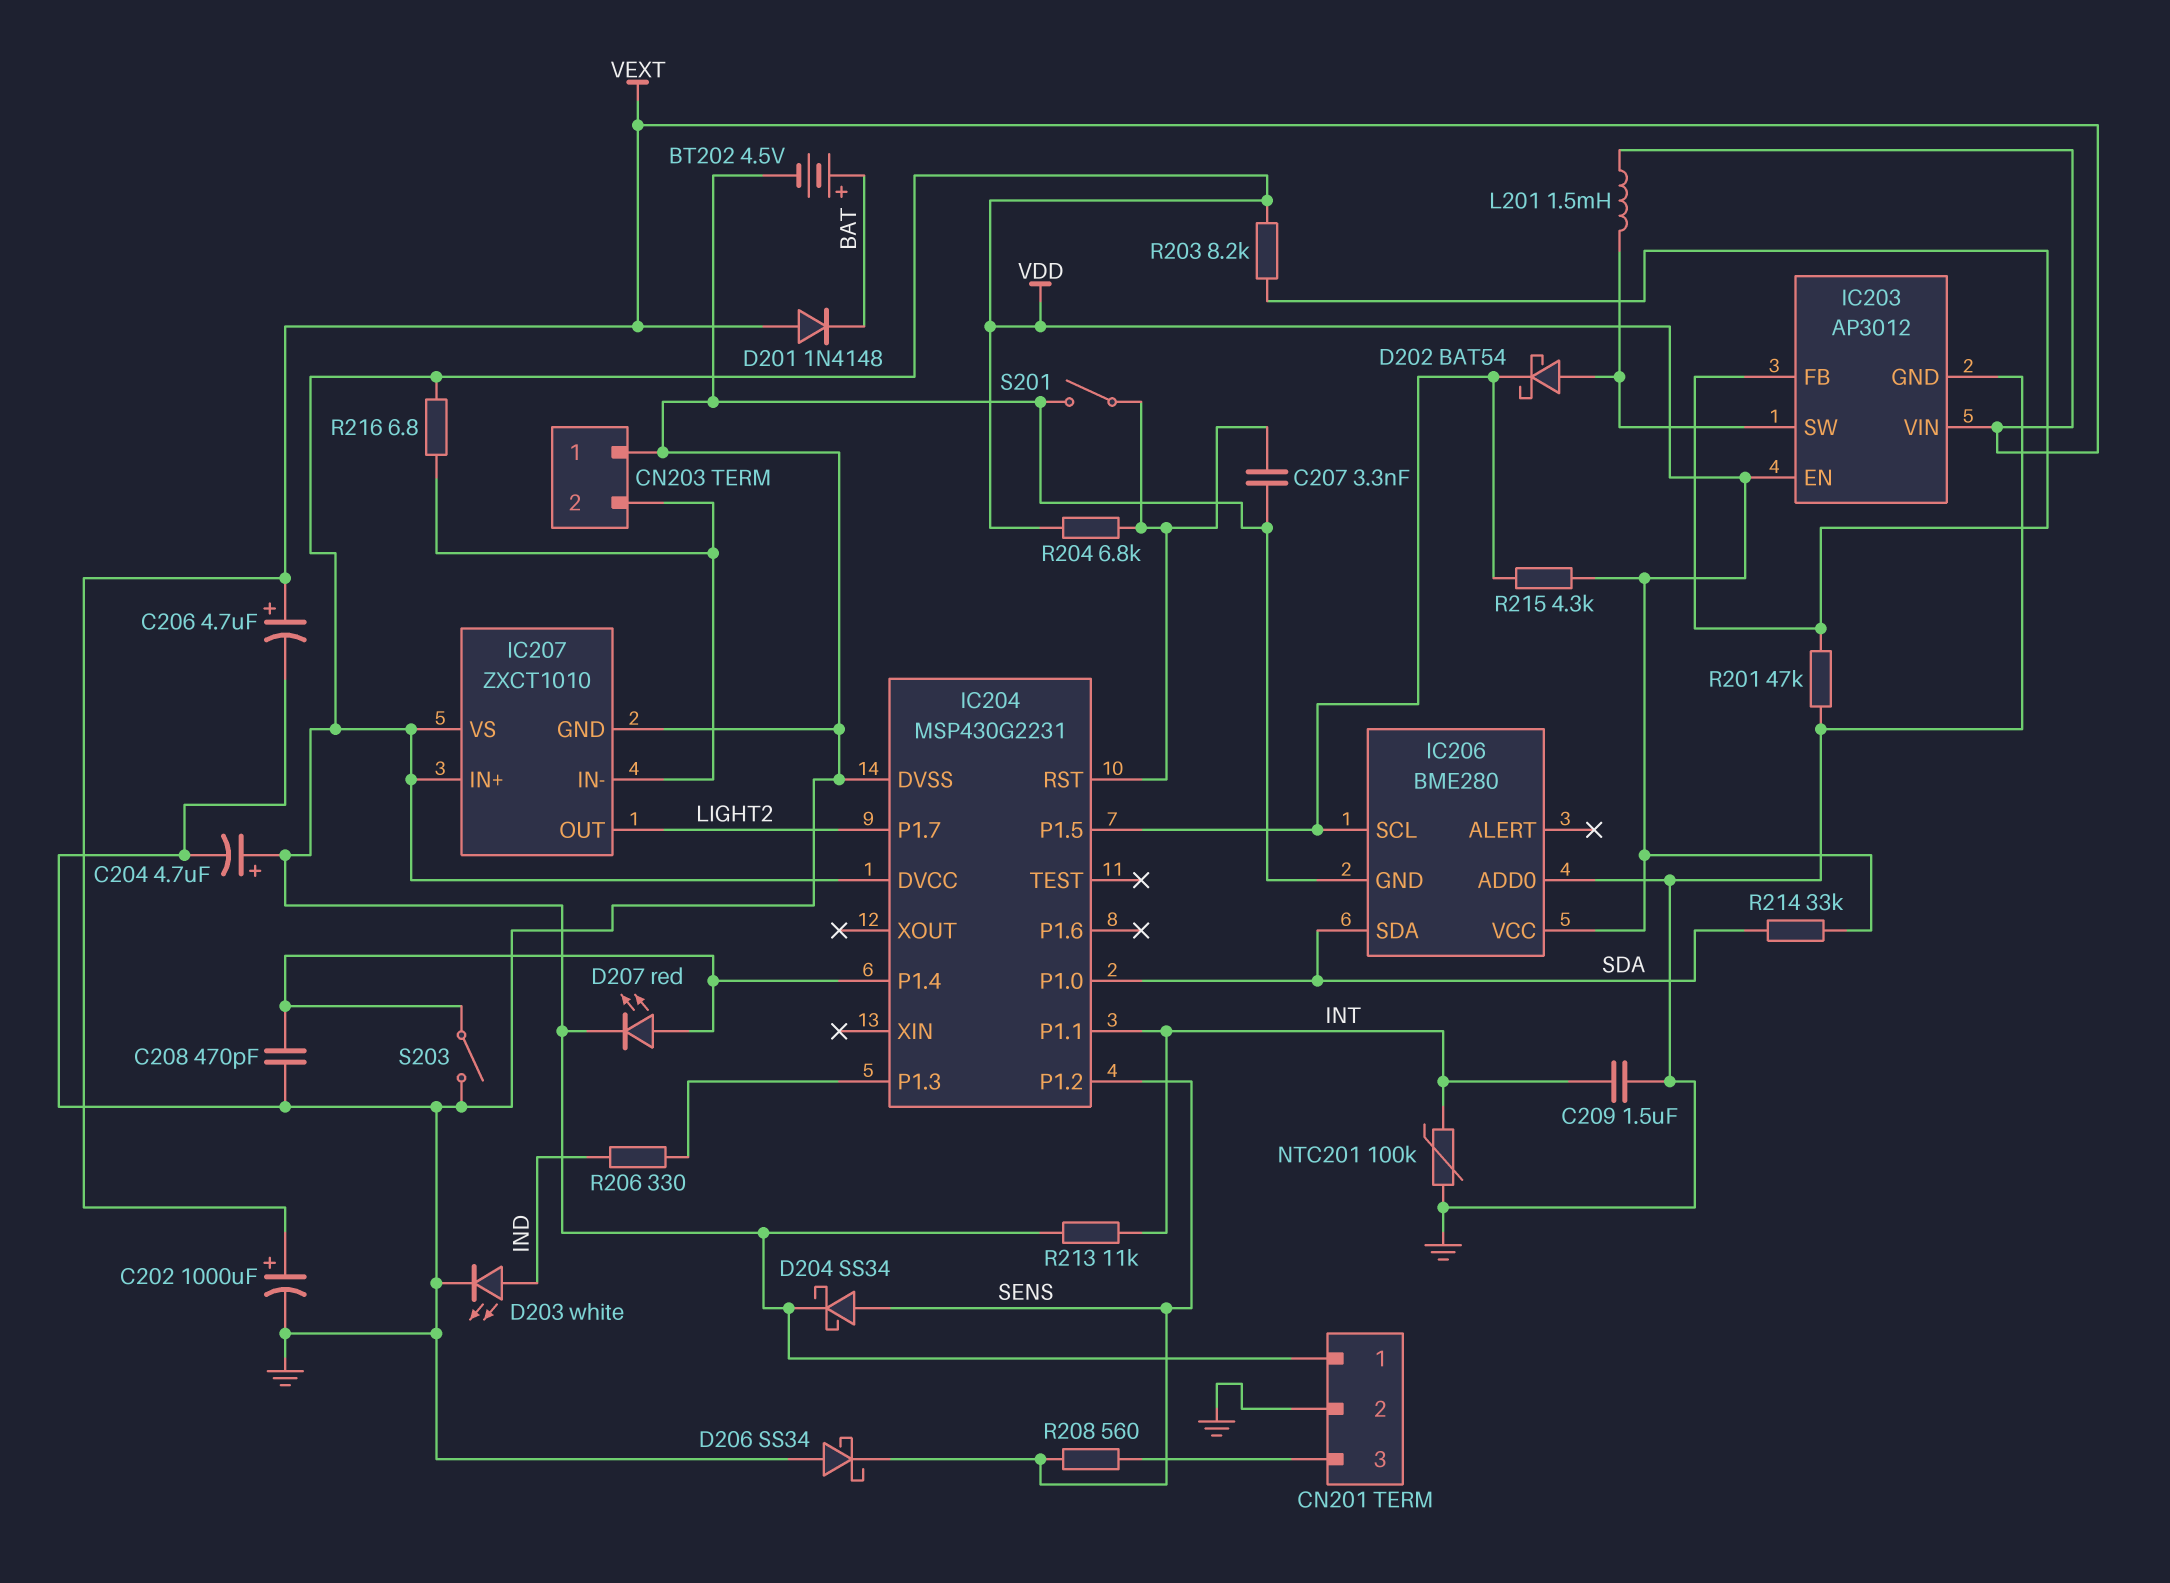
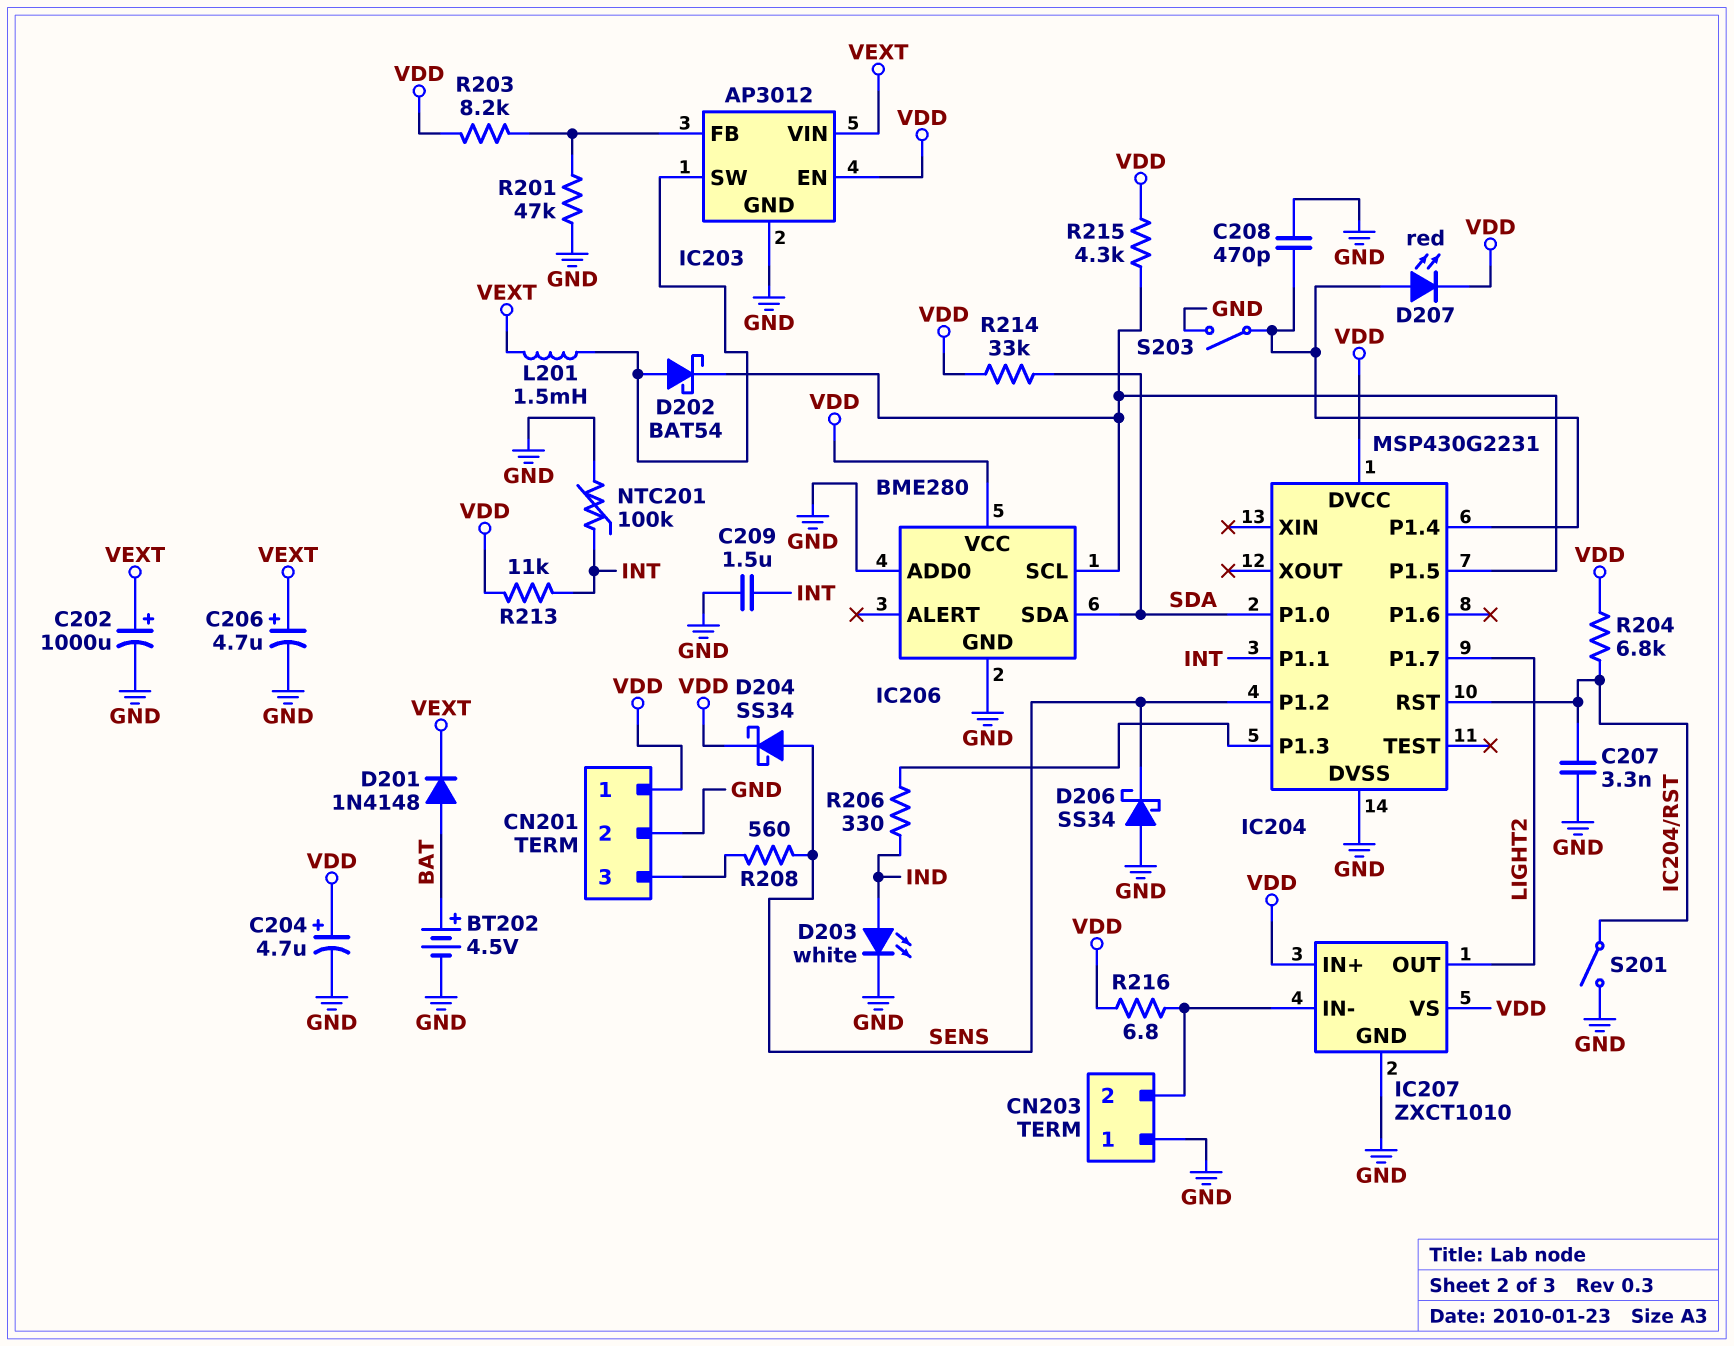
D201: diode 1N4148 (A VEXT, K BAT) -> diode 1N4148 (A BAT, K VEXT)

